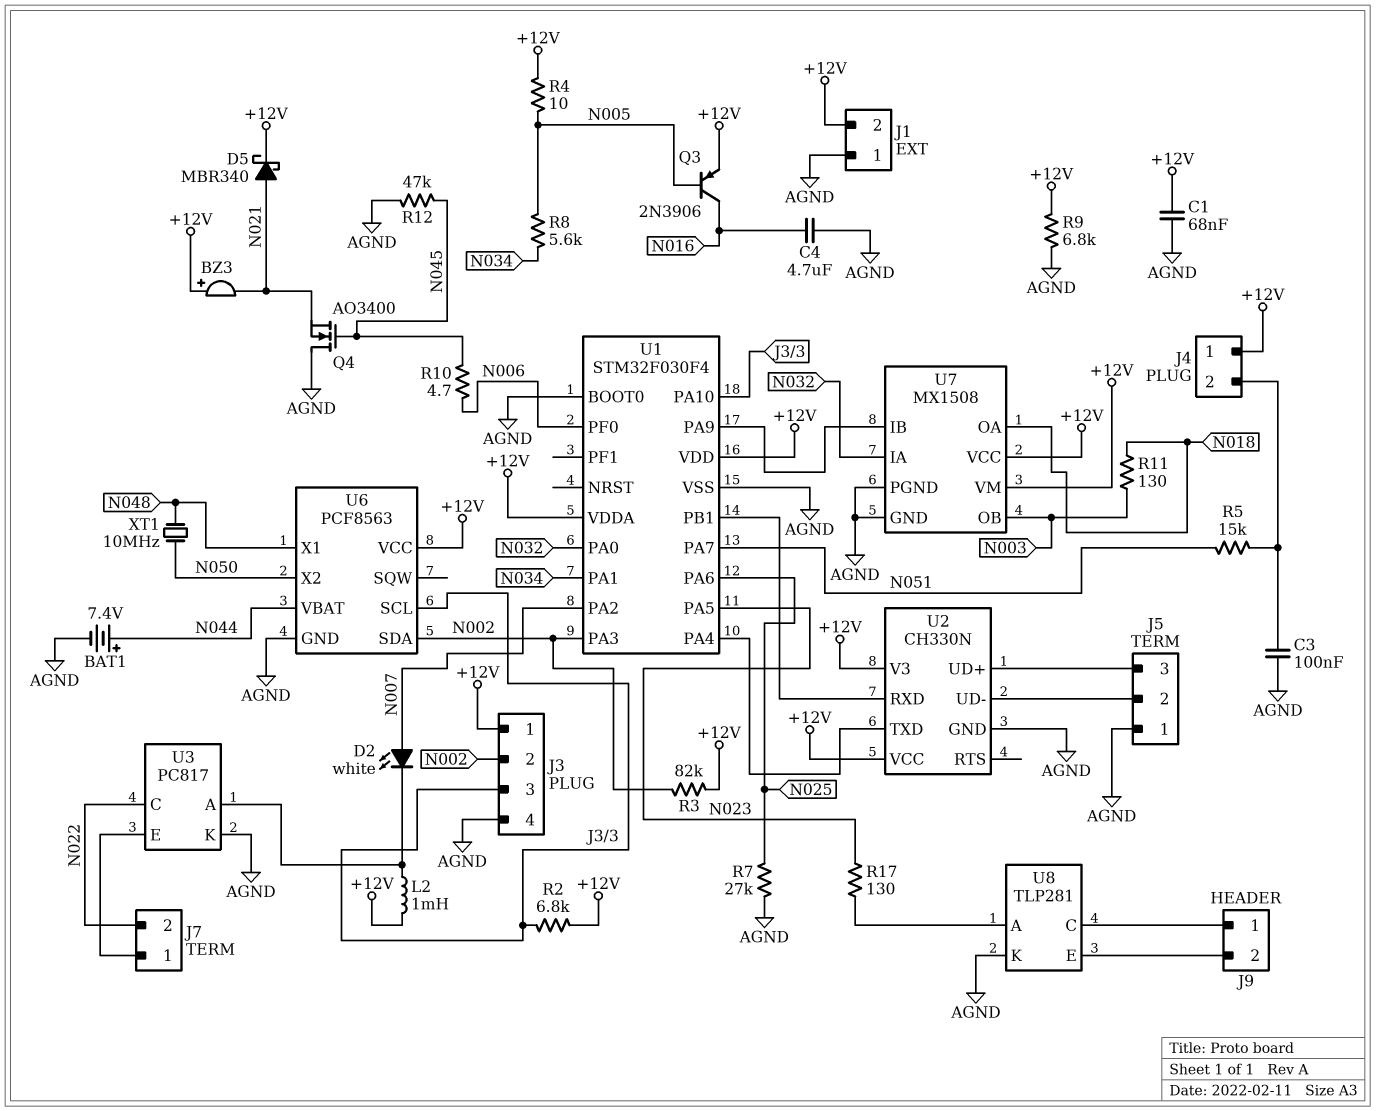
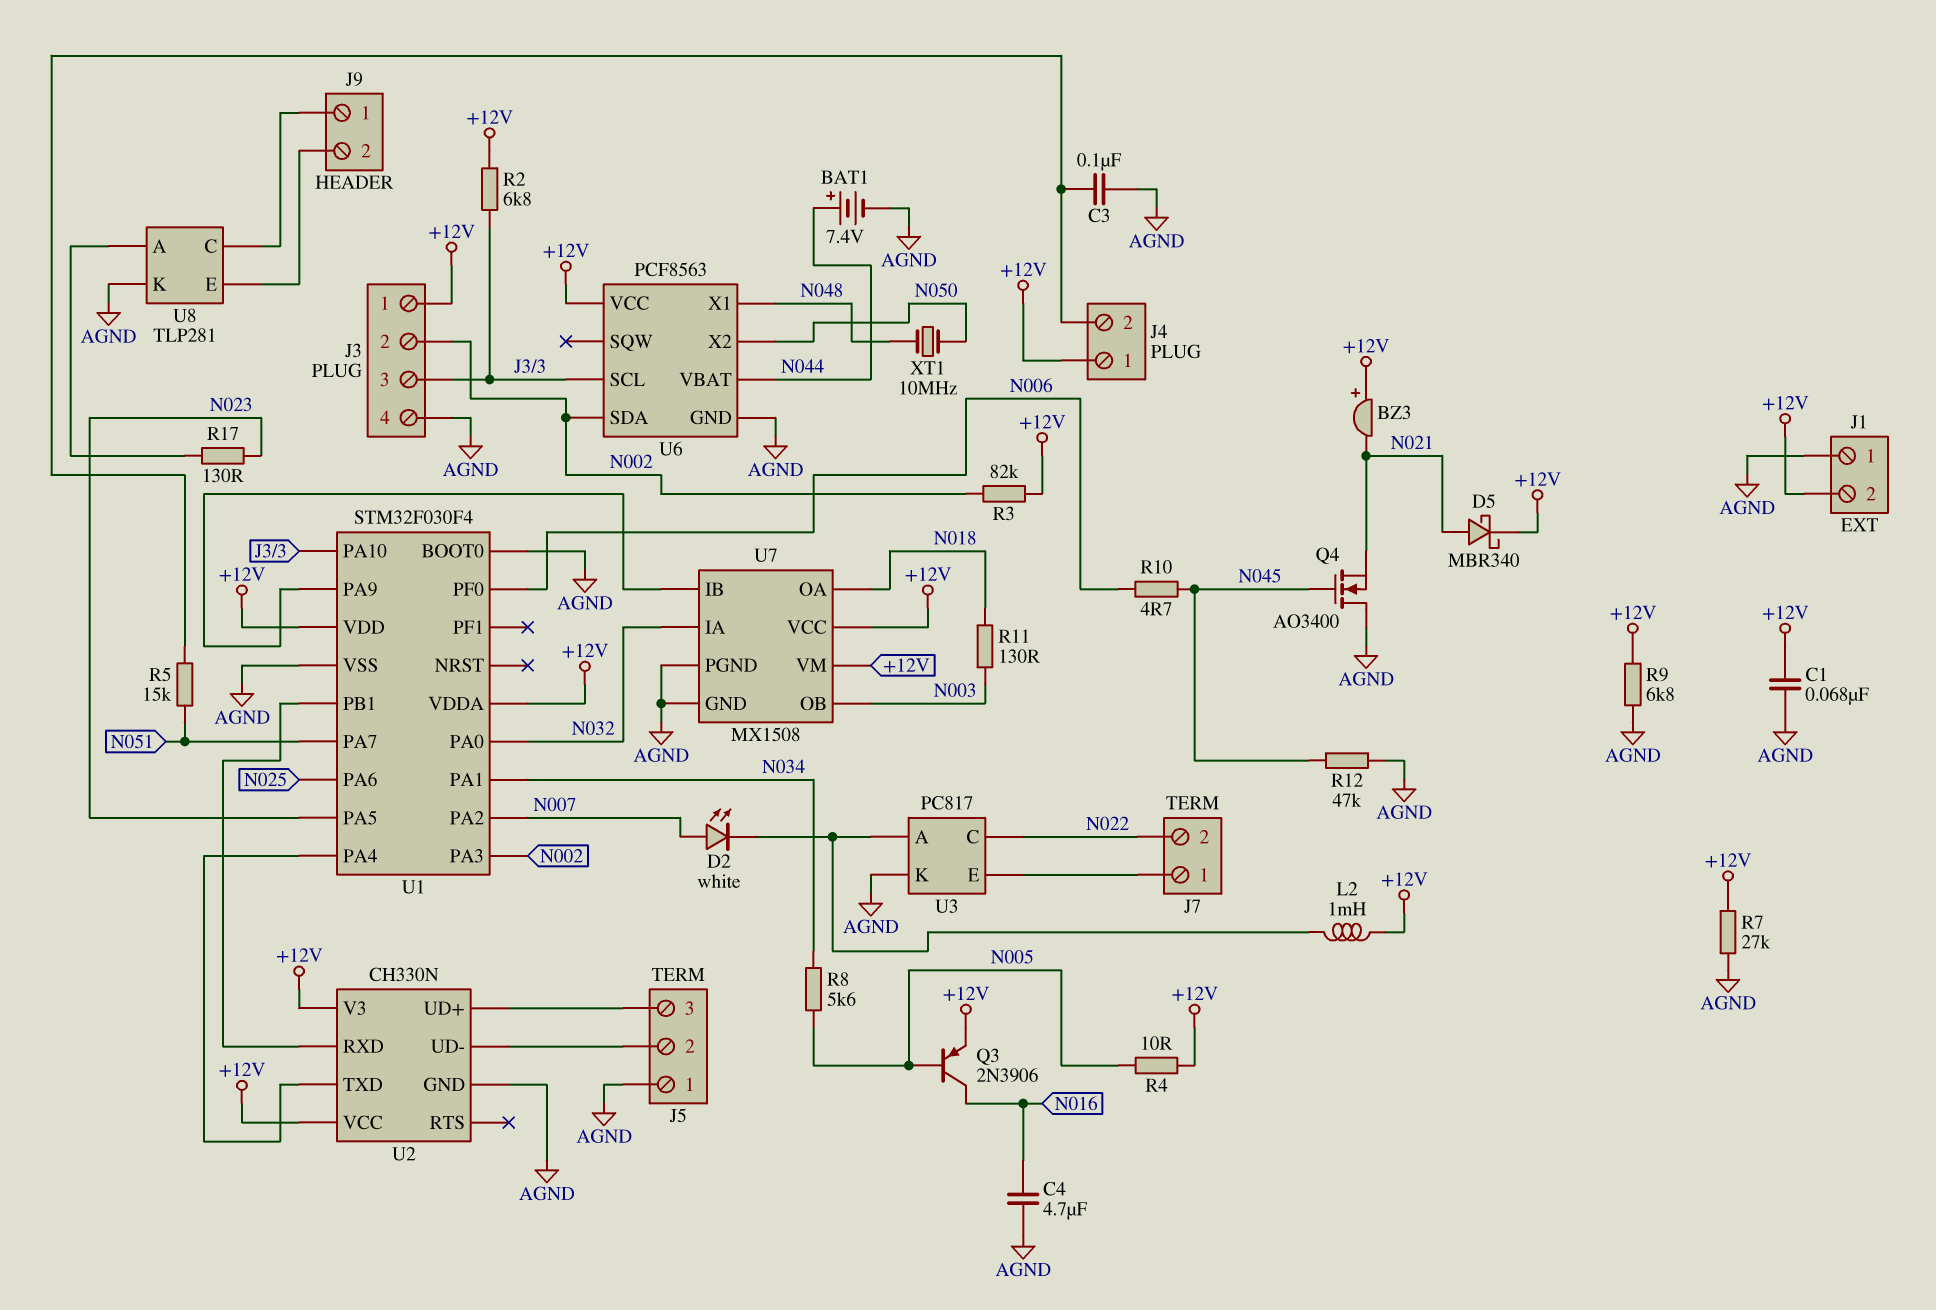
R7: 27k (AGND, N025) -> 27k (+12V, AGND)

